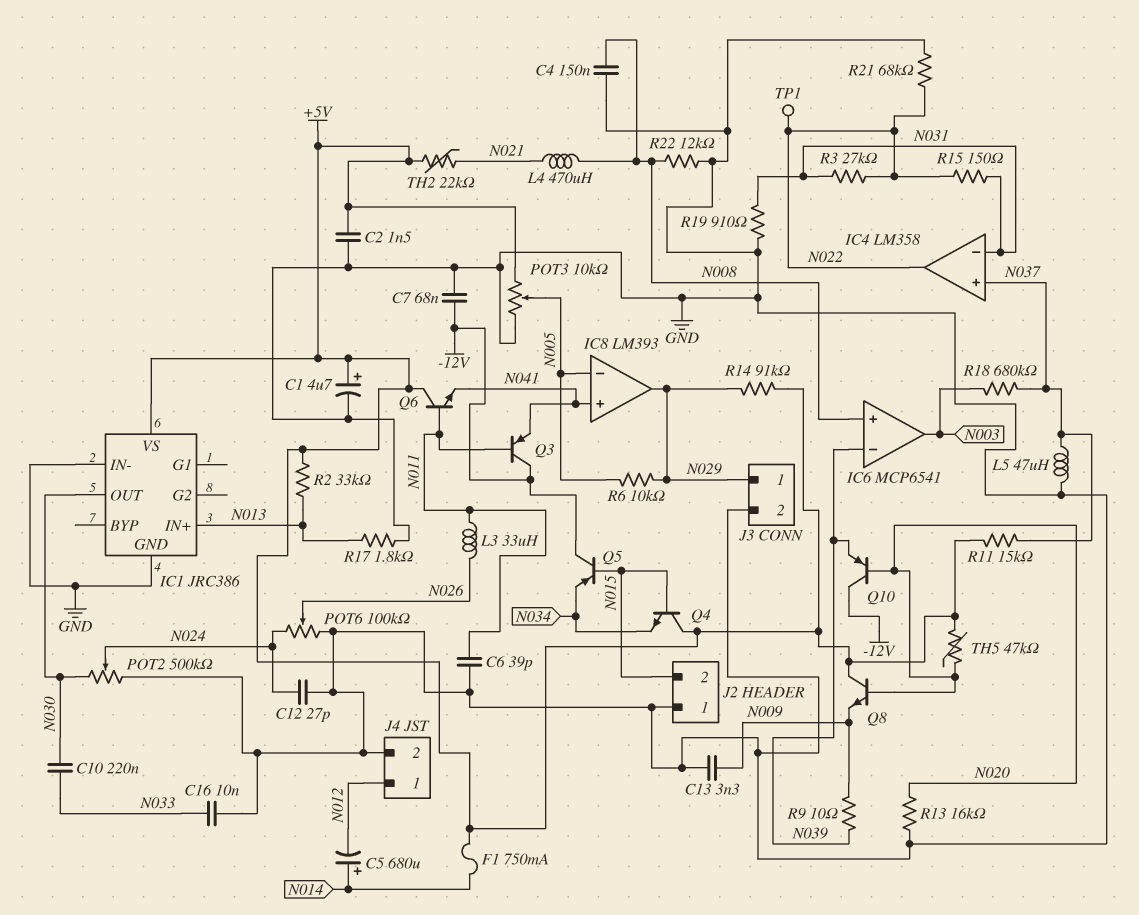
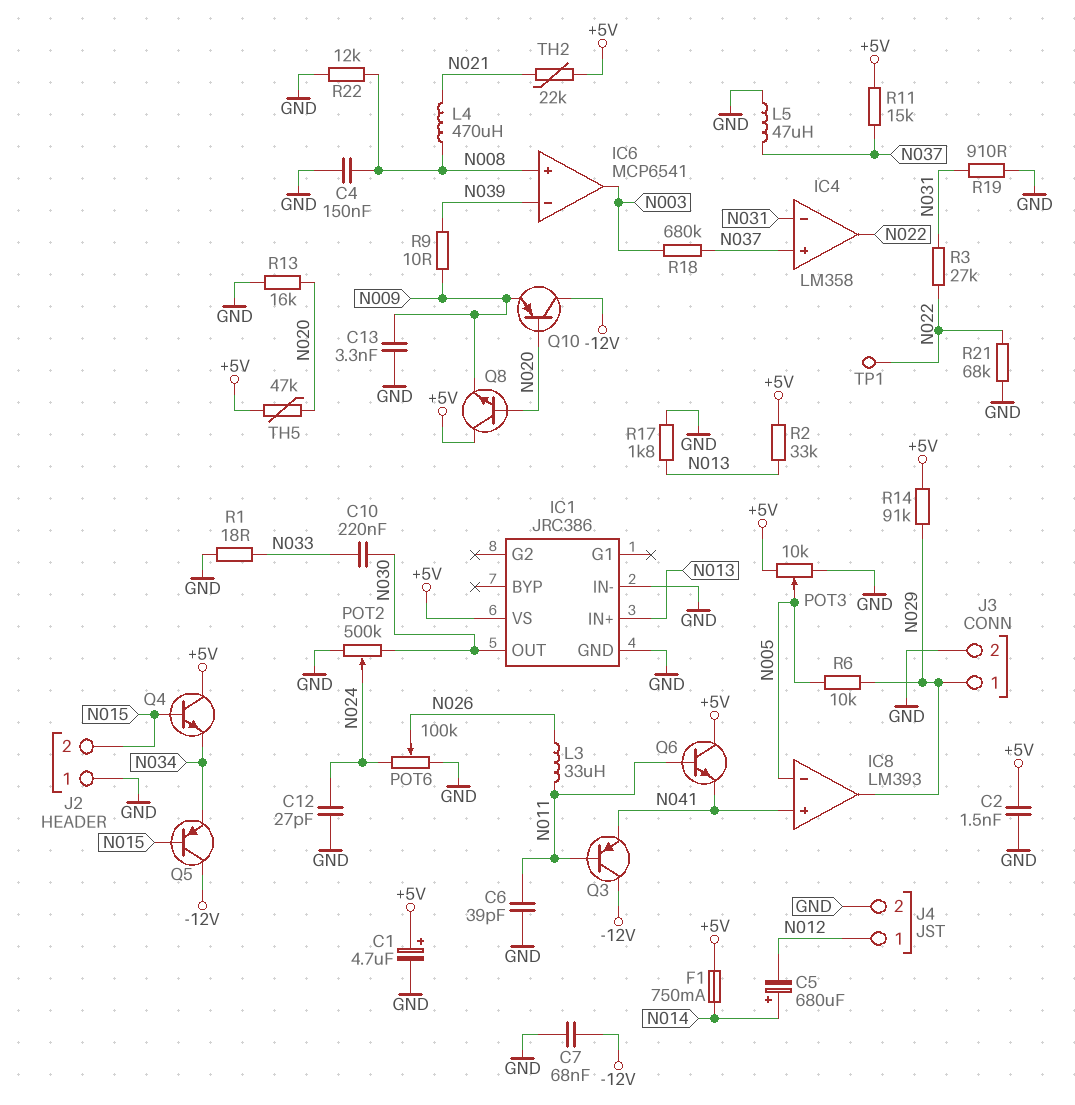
C16: 10nF (GND, N033) -> none
Q10: PNP (B N020, C -12V, E N039) -> PNP (B N020, C -12V, E N009)
R1: none -> 18 (GND, N033)
R15: 150 (N022, N031) -> none

